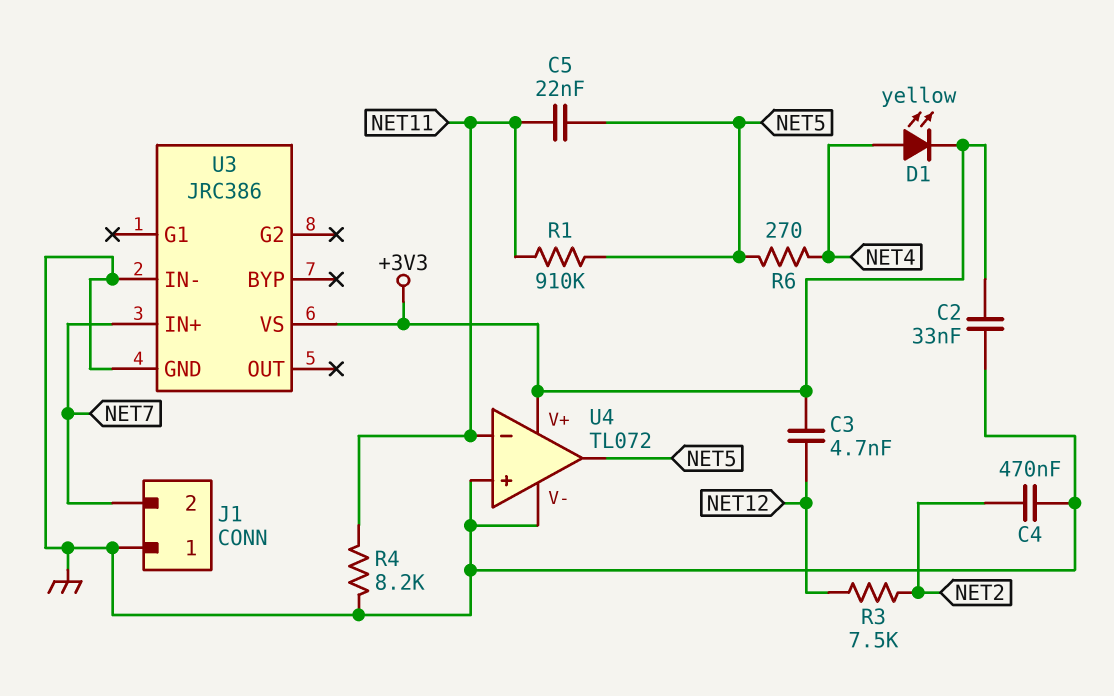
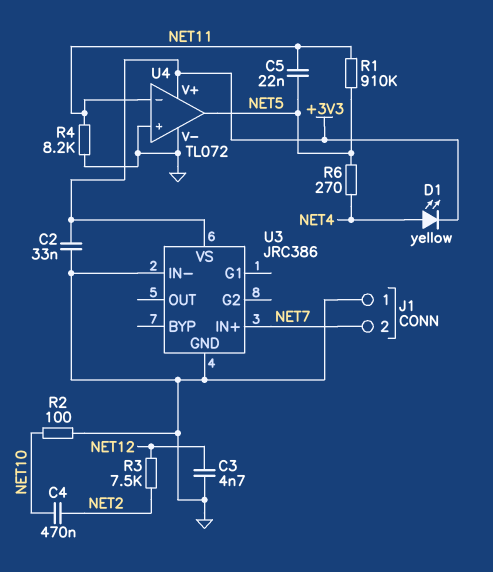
C3: 4.7nF (+3V3, NET12) -> 4.7nF (GND, NET12)
C4: 470nF (GND, NET2) -> 470nF (NET2, NET10)
R2: none -> 100 (GND, NET10)

